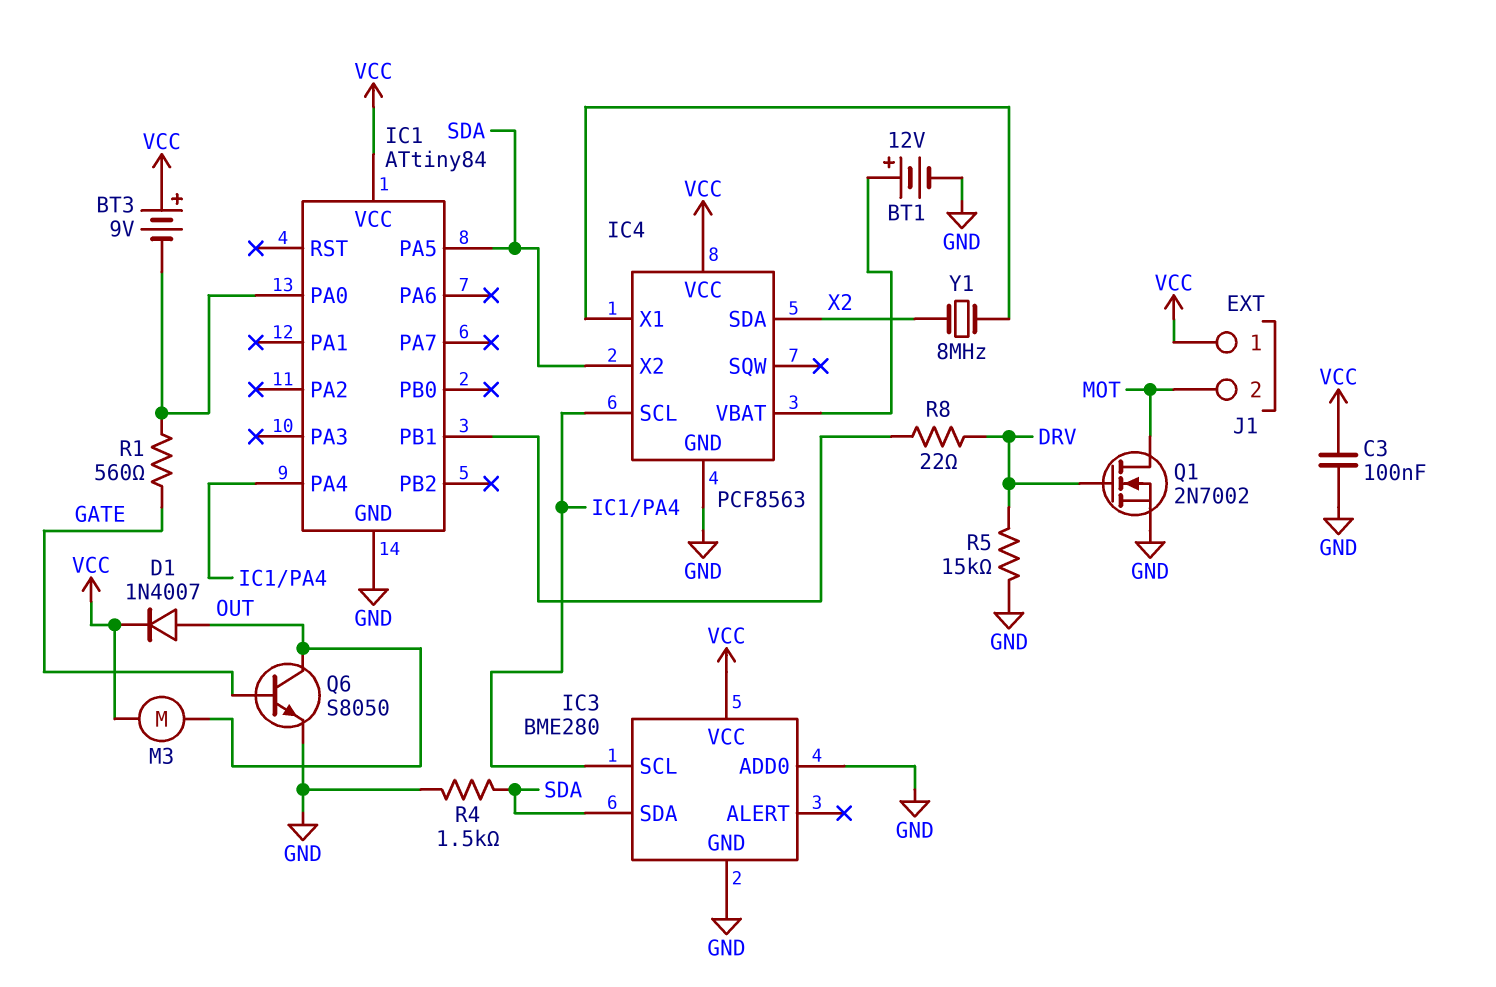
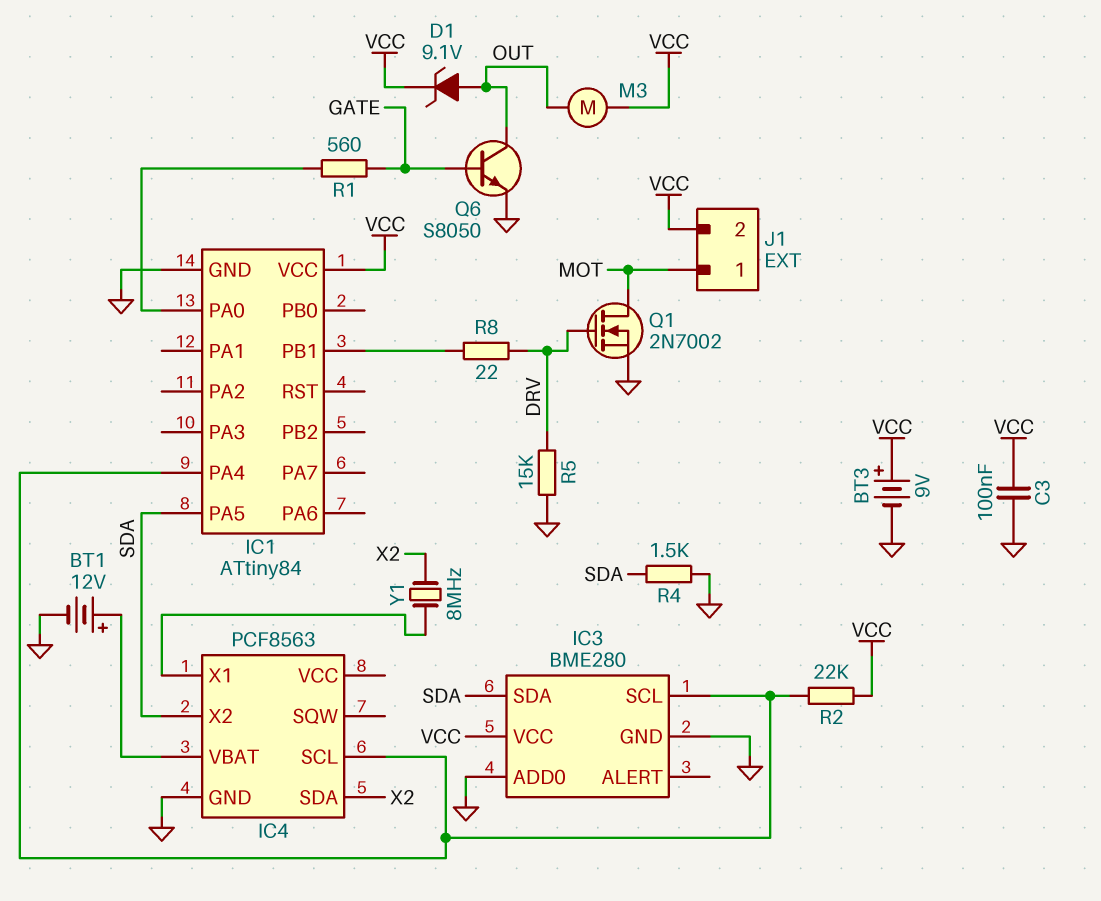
BT3: 9V (plus VCC, minus IC1/PA0) -> 9V (plus VCC, minus GND)
D1: diode 1N4007 (A OUT, K VCC) -> zener 9.1V (A OUT, K VCC)
IC4 pin VCC: VCC -> none
J1 pin 1: VCC -> MOT
J1 pin 2: MOT -> VCC
R2: none -> 22k (IC1/PA4, VCC)

